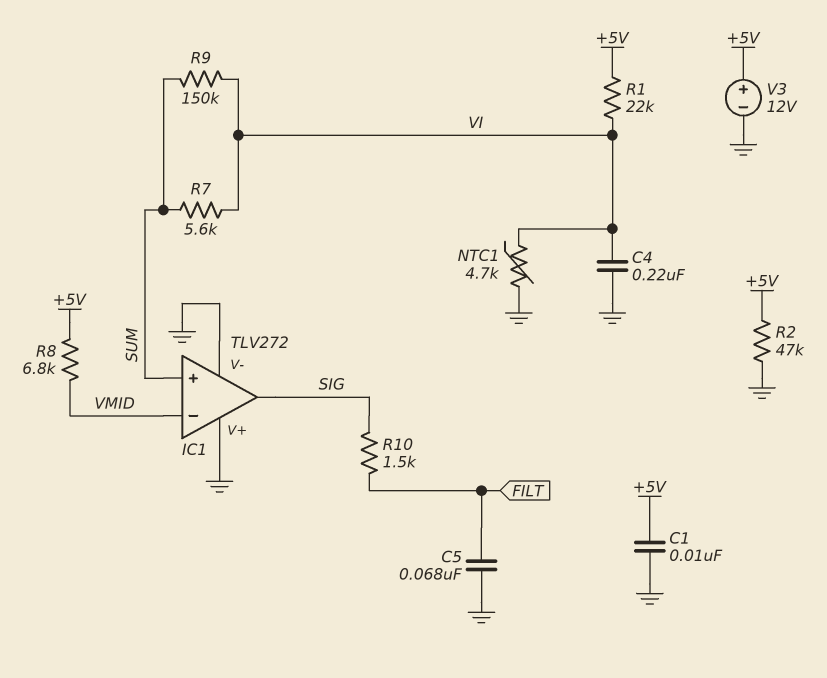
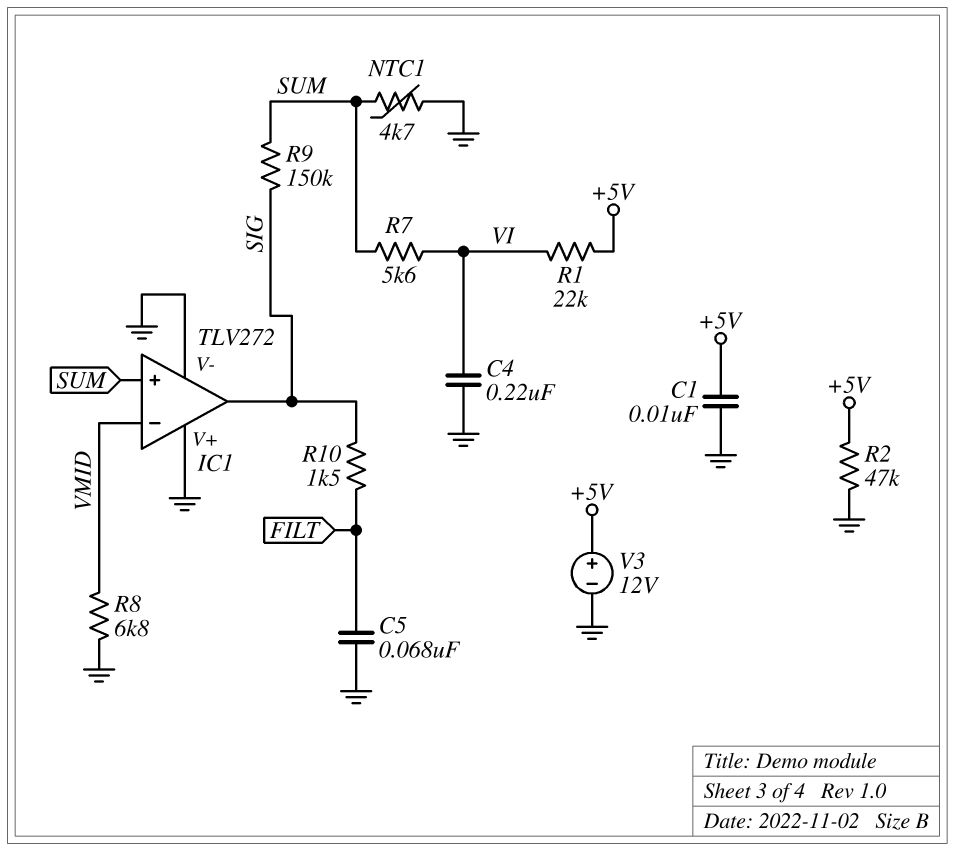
NTC1: 4.7k (GND, VI) -> 4.7k (GND, SUM)
R8: 6.8k (+5V, VMID) -> 6.8k (GND, VMID)
R9: 150k (SUM, VI) -> 150k (SIG, SUM)

